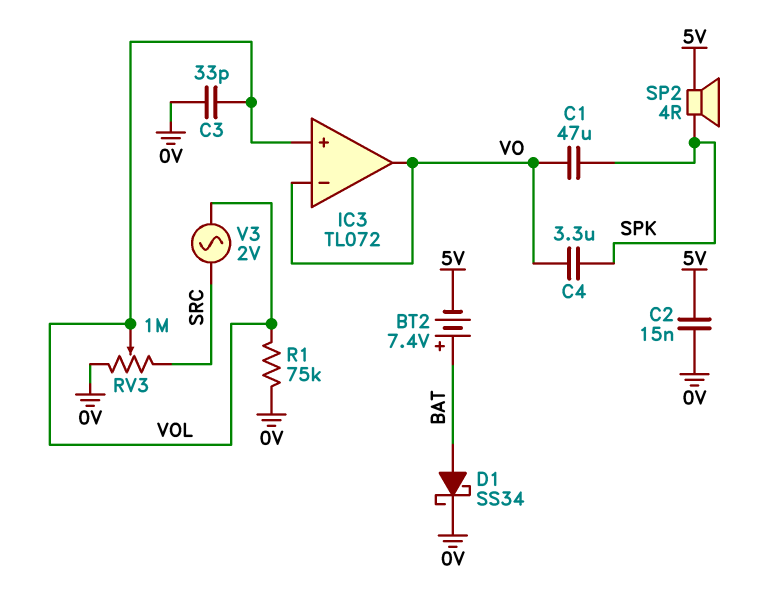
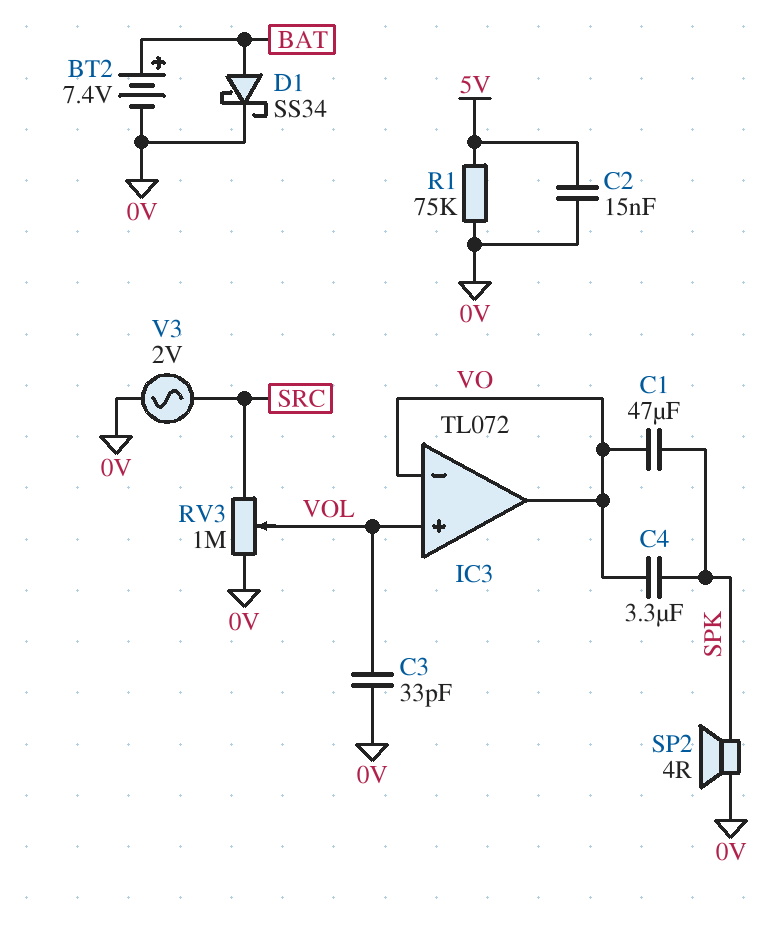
BT2: 7.4V (plus BAT, minus 5V) -> 7.4V (plus BAT, minus 0V)
R1: 75k (0V, VOL) -> 75k (0V, 5V)
SP2: speaker 4R (5V, SPK) -> speaker 4R (0V, SPK)
V3: AC 2V (SRC, VOL) -> AC 2V (0V, SRC)

